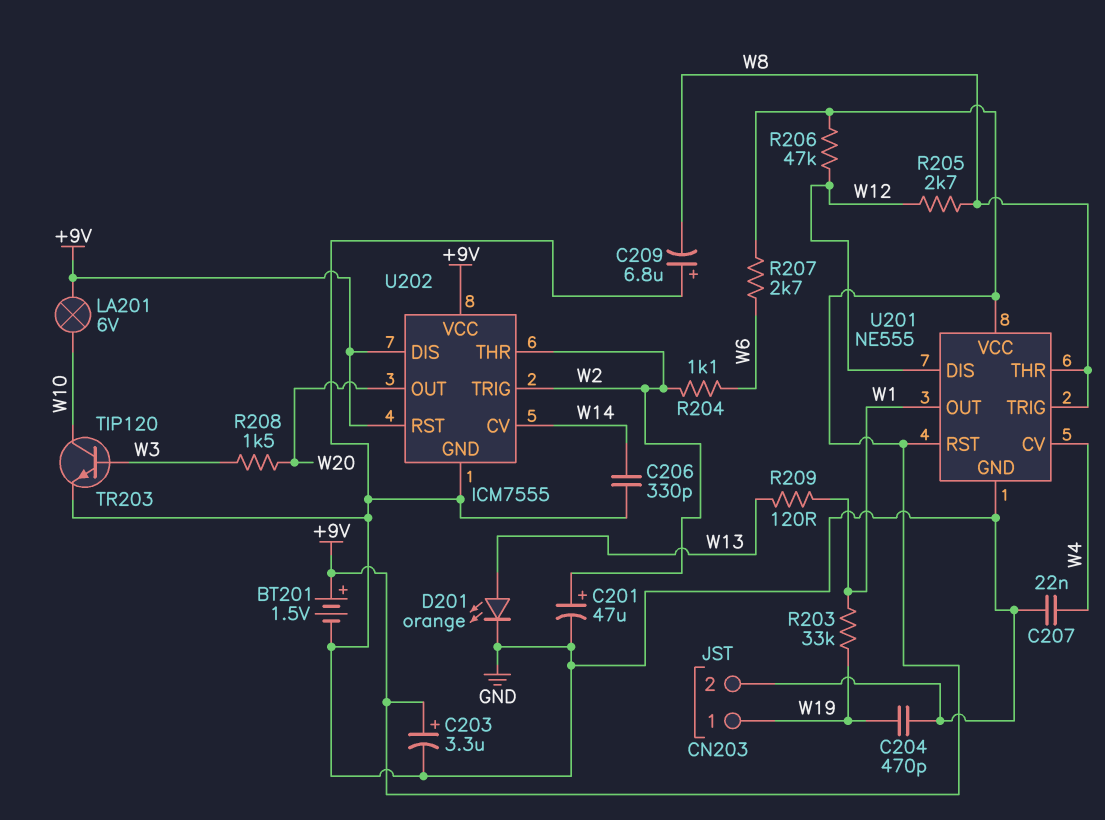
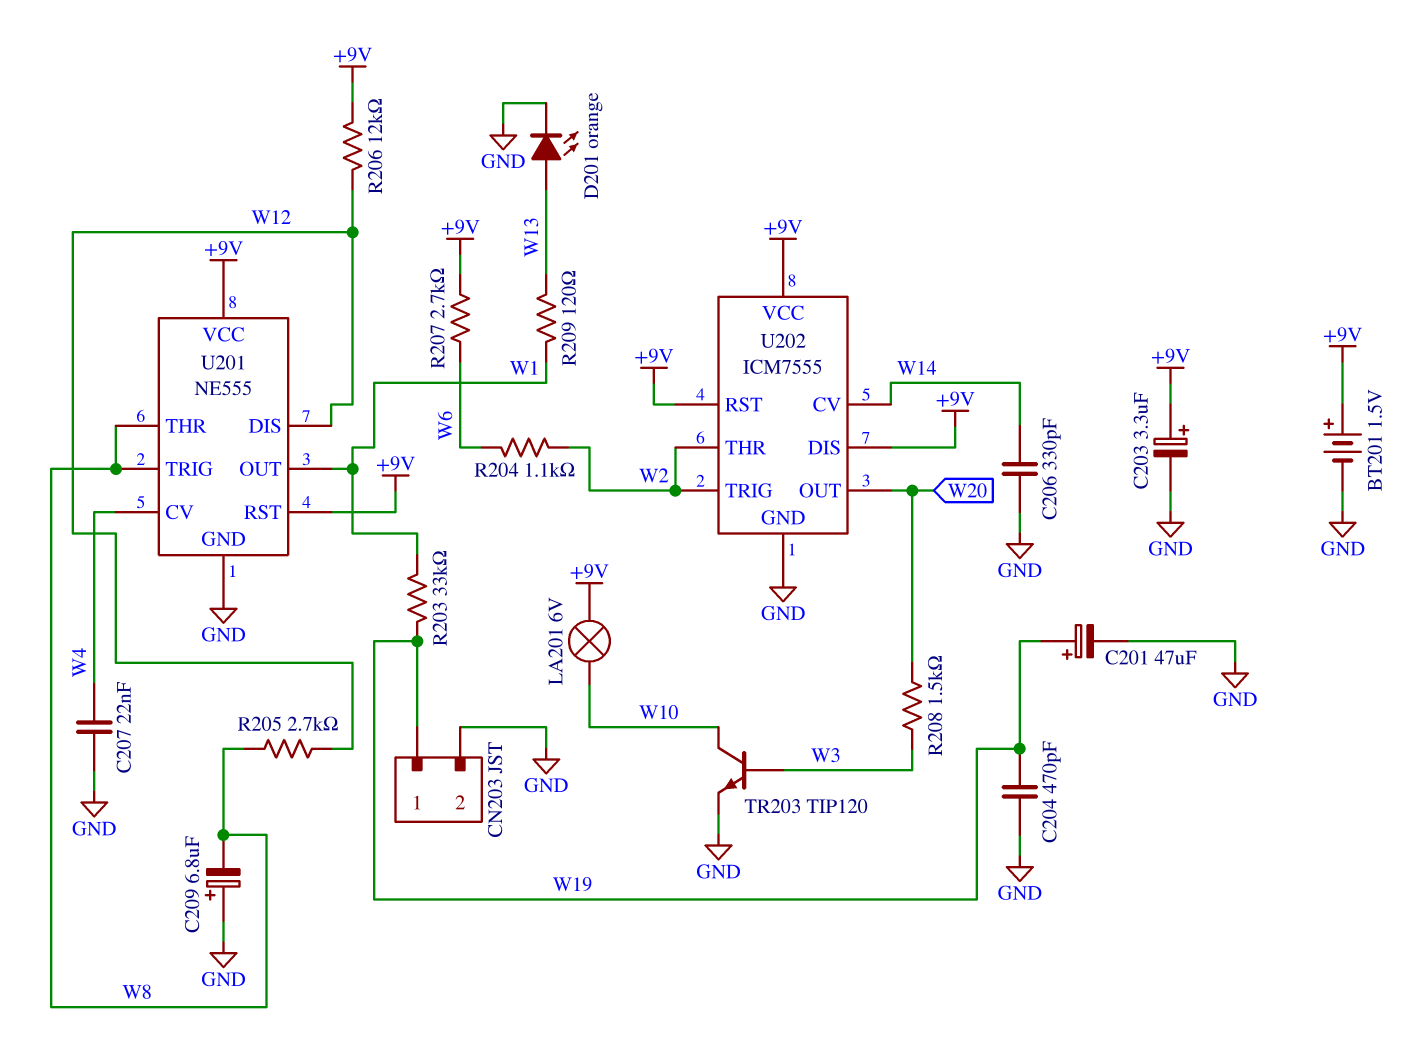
C201: 47uF (plus W2, minus GND) -> 47uF (plus W19, minus GND)
R206: 47k (+9V, W12) -> 12k (+9V, W12)

